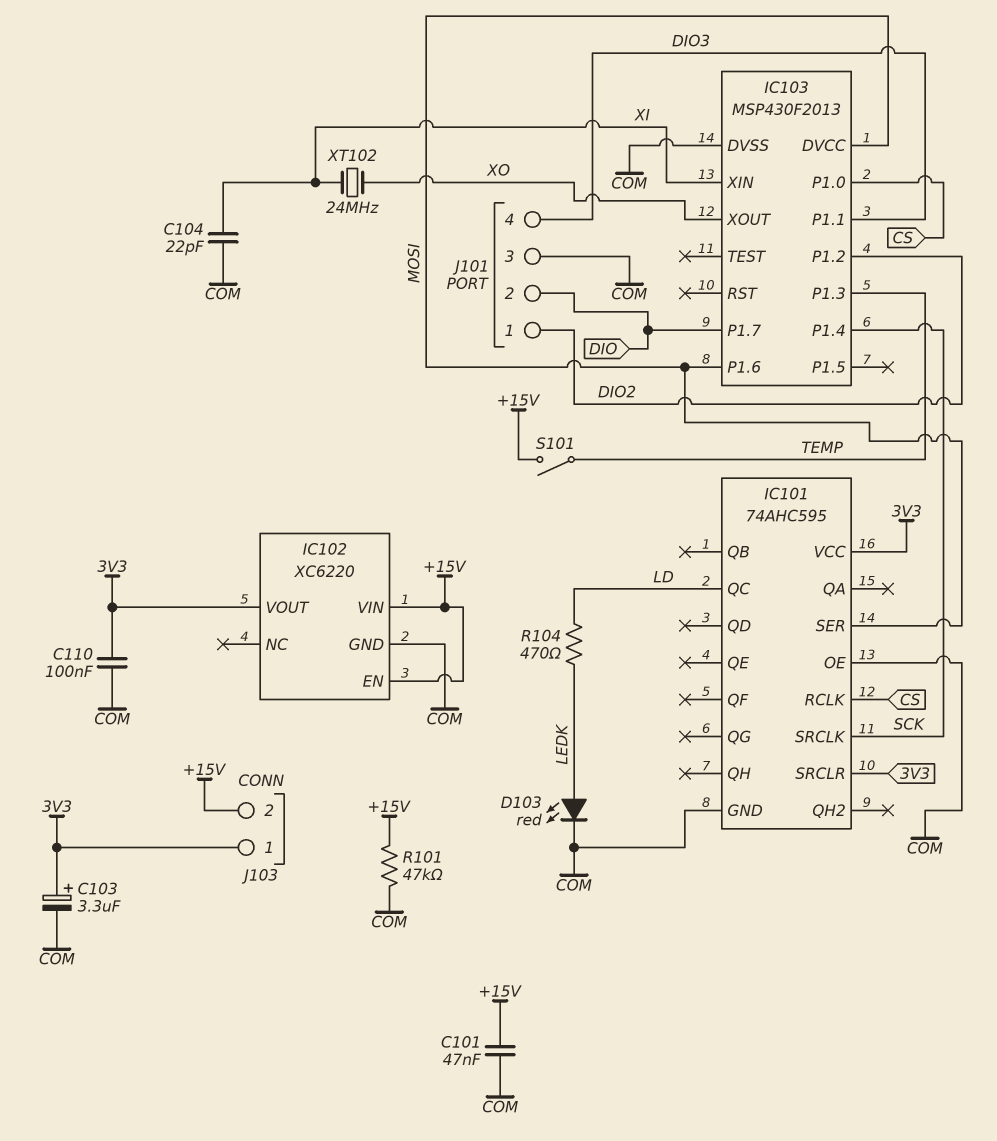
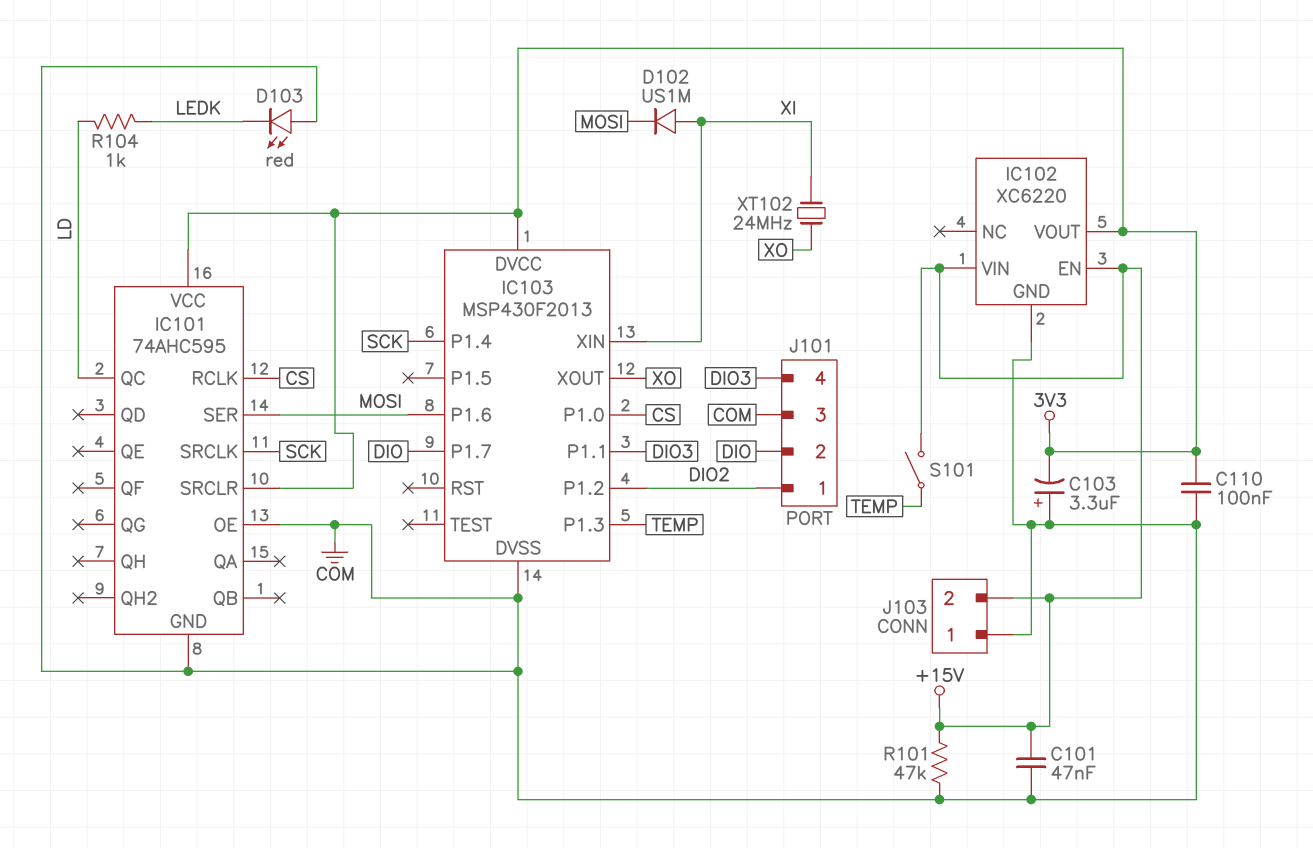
C103: 3.3uF (plus 3V3, minus COM) -> 3.3uF (plus COM, minus 3V3)
C104: 22pF (COM, XI) -> none
D102: none -> diode US1M (A XI, K MOSI)
D103: LED red (A LEDK, K COM) -> LED red (A COM, K LEDK)
IC103 pin DVCC: MOSI -> 3V3
J103 pin 1: 3V3 -> COM
R104: 470 (LD, LEDK) -> 1k (LD, LEDK)

